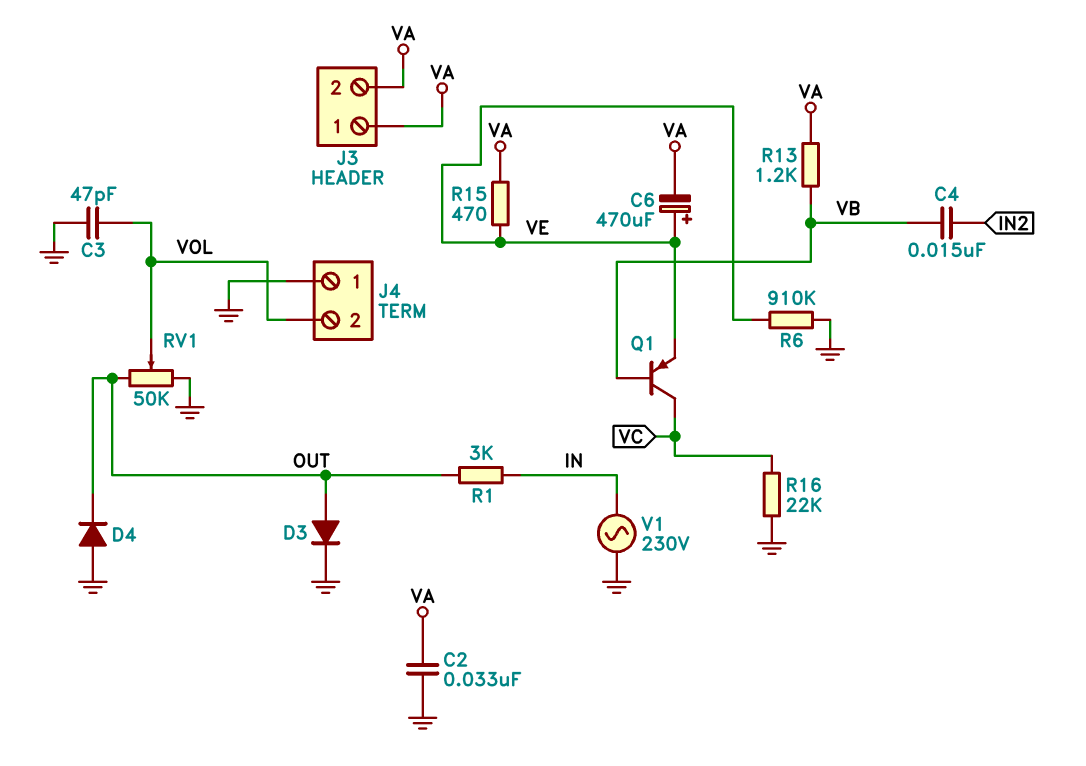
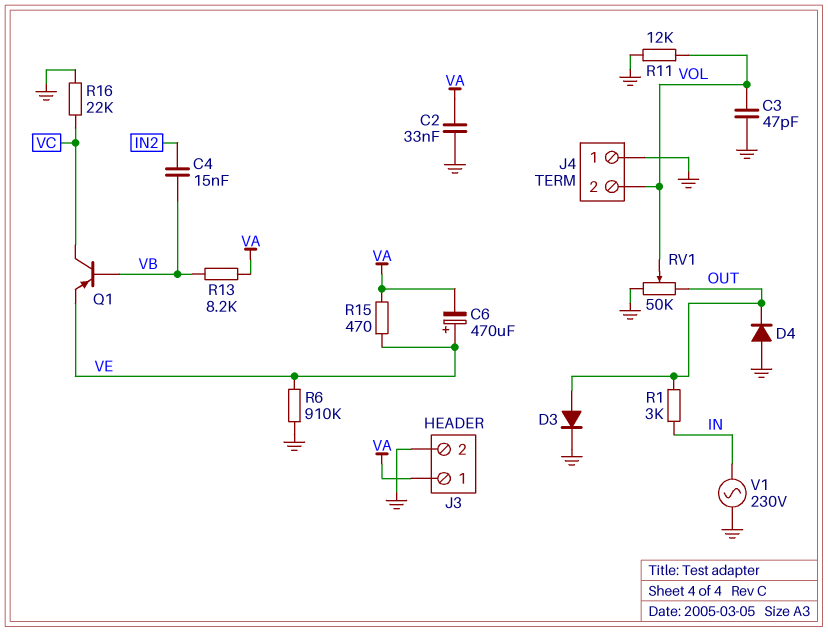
J3 pin 2: VA -> GND
R11: none -> 12k (GND, VOL)
R13: 1.2k (VA, VB) -> 8.2k (VA, VB)

